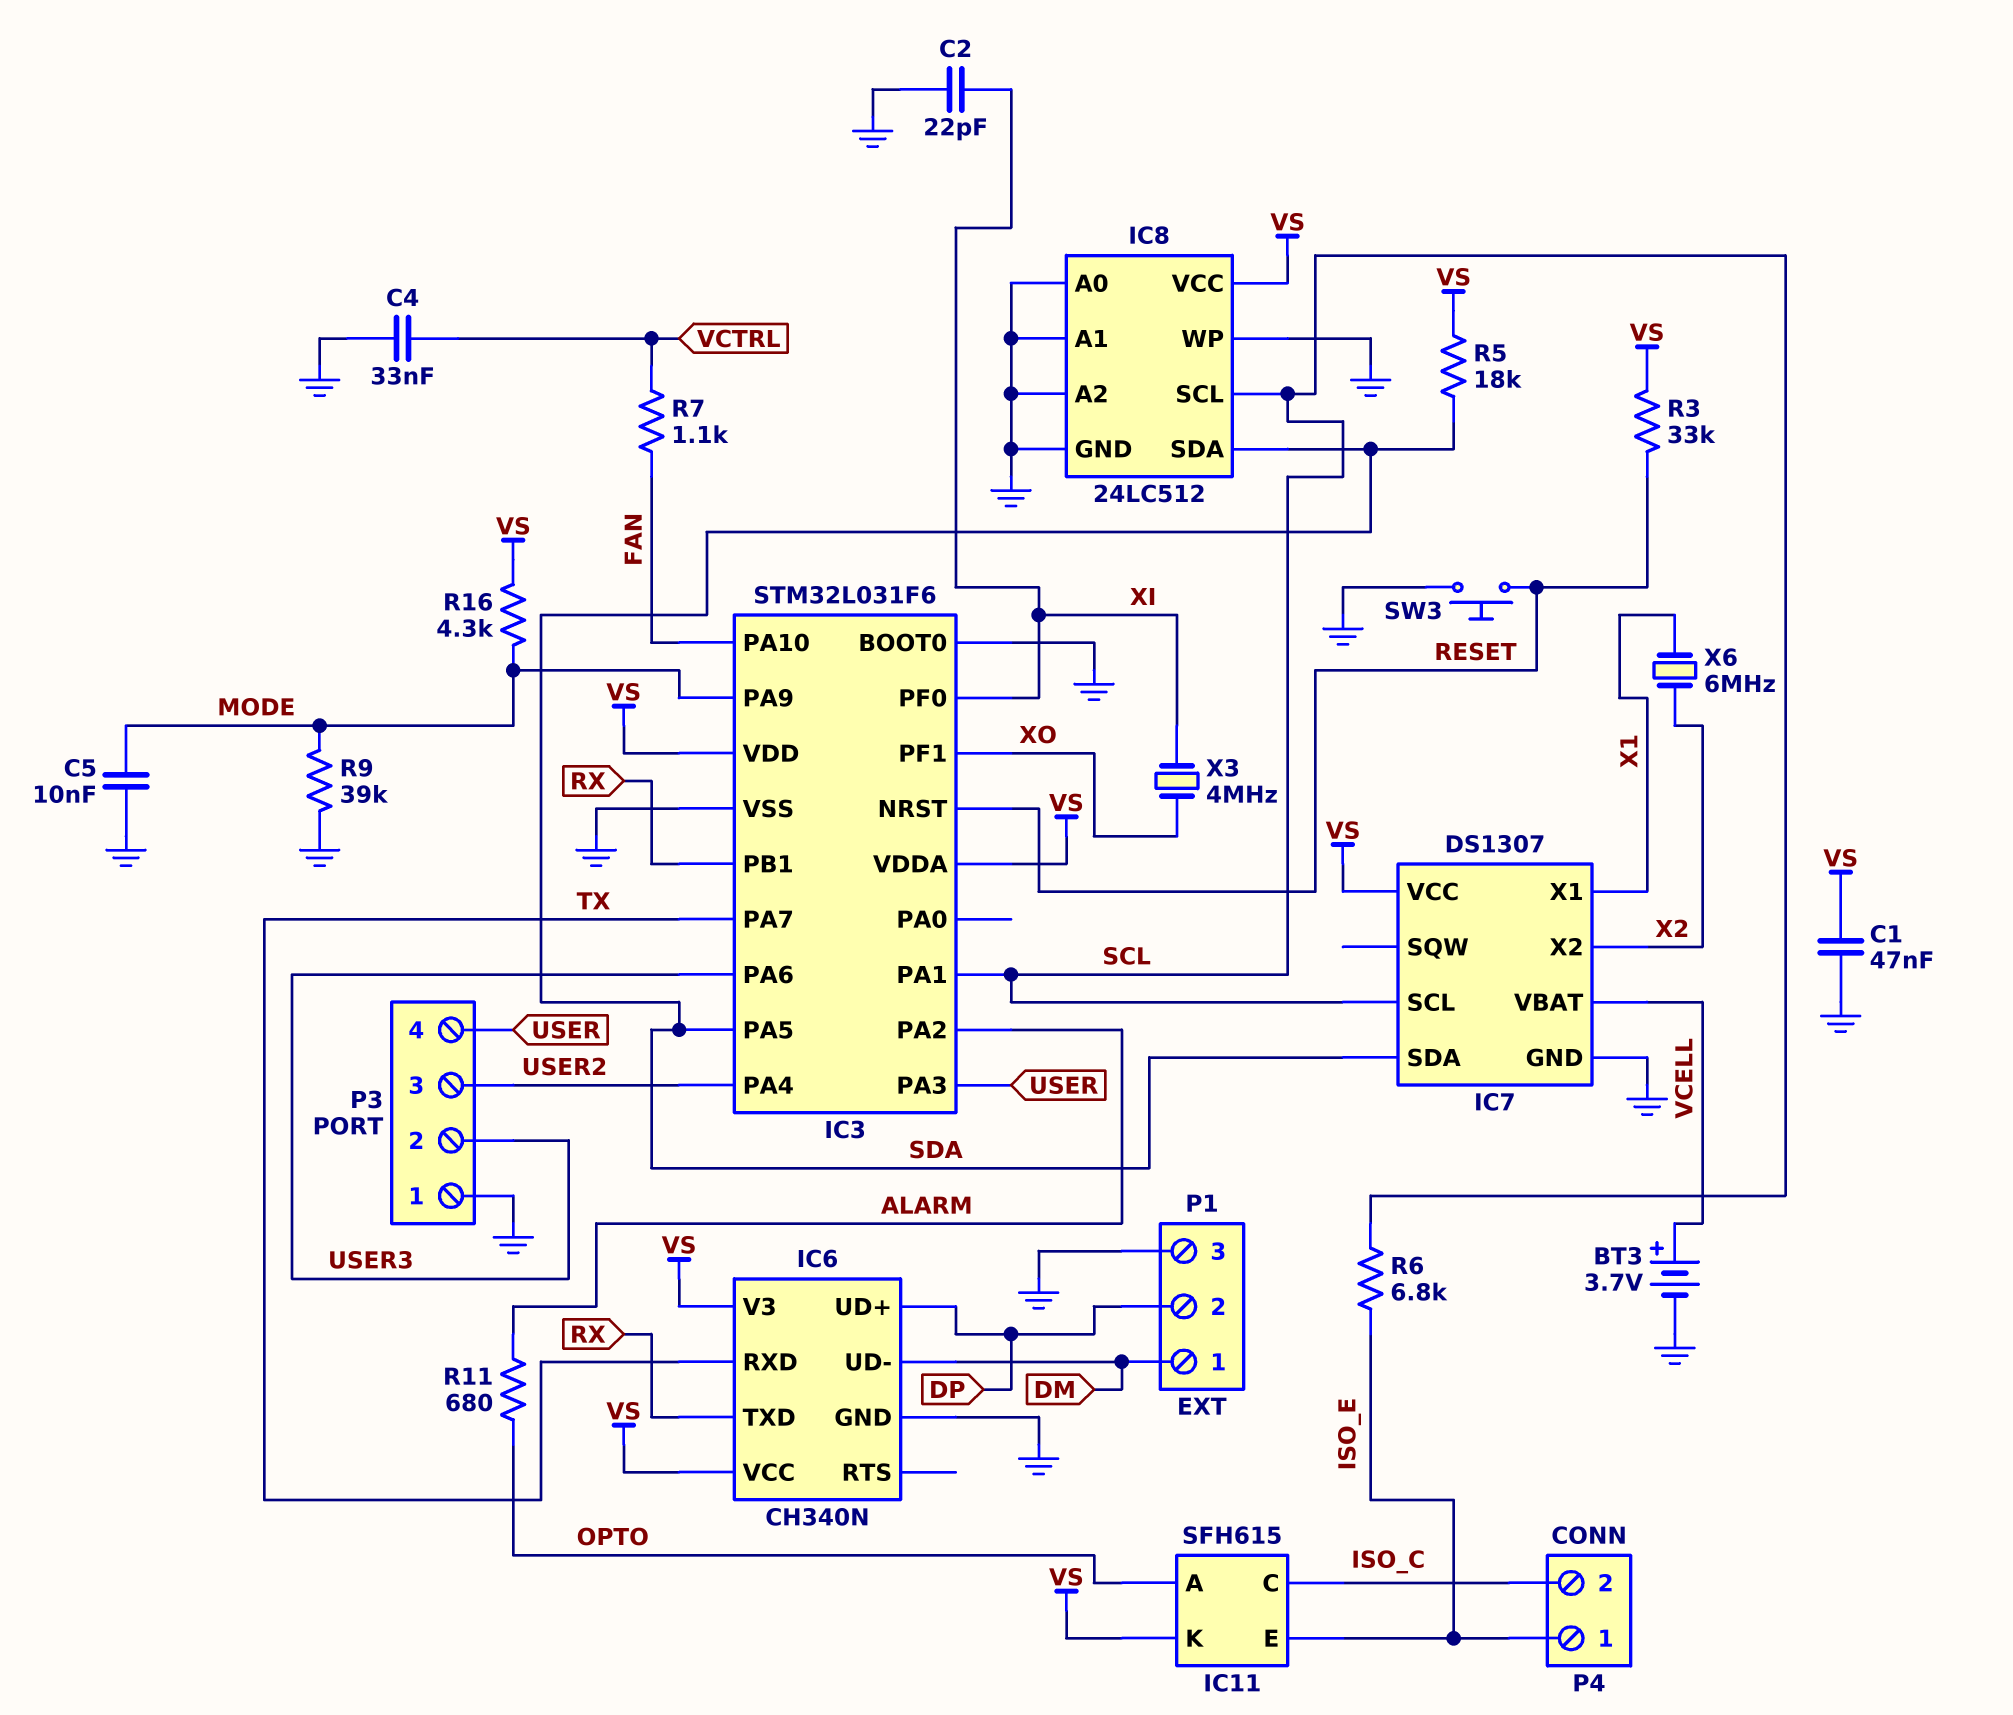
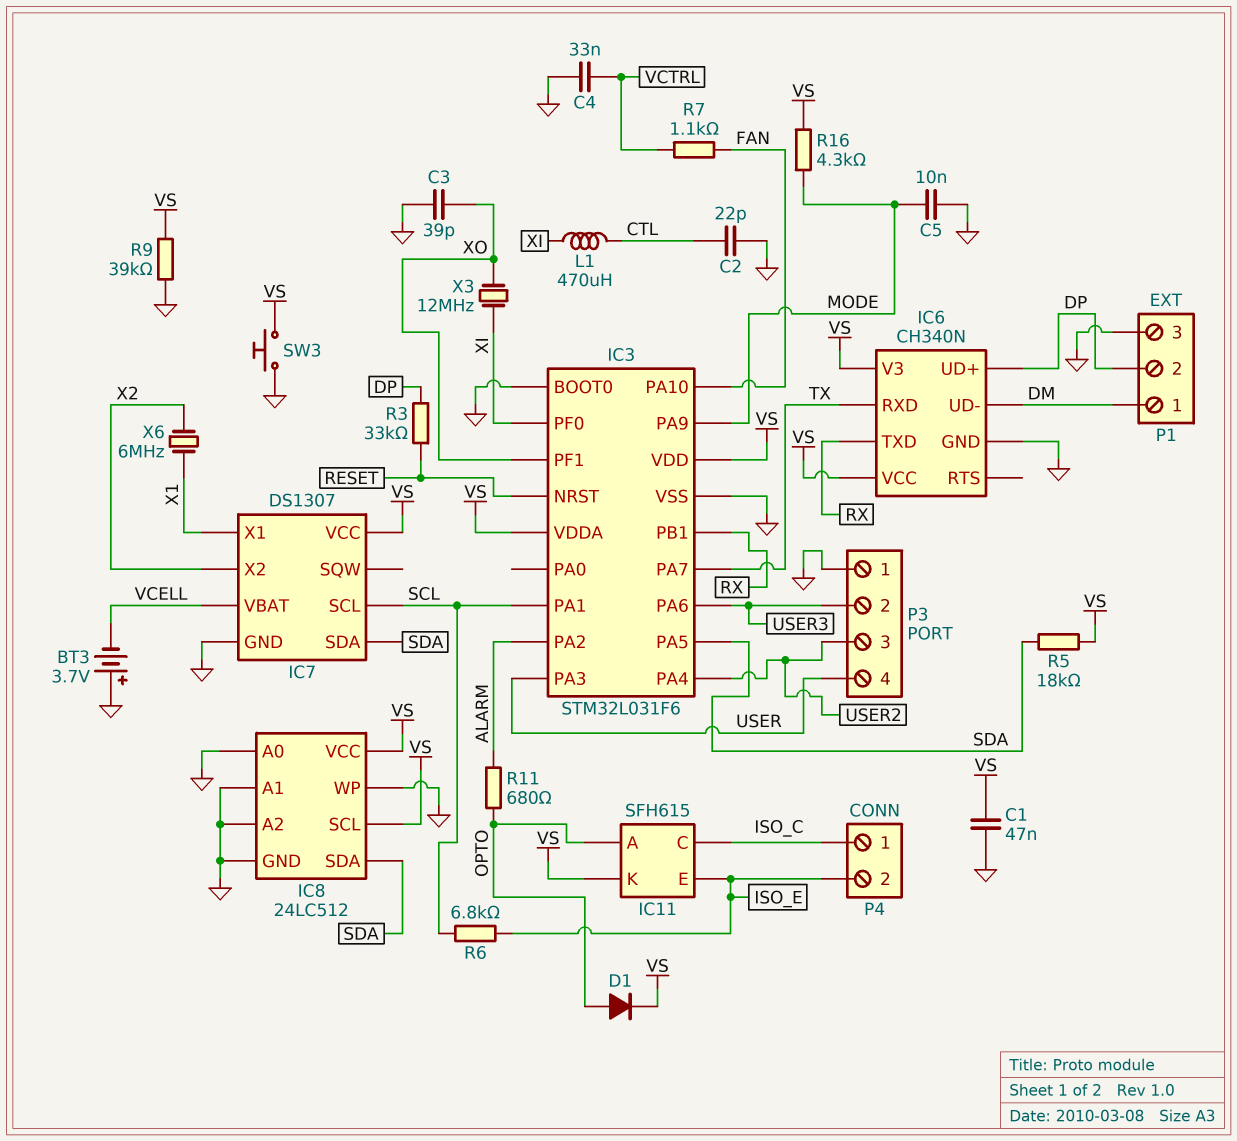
BT3: 3.7V (plus VCELL, minus GND) -> 3.7V (plus GND, minus VCELL)
C2: 22pF (GND, XI) -> 22pF (CTL, GND)
C3: none -> 39pF (GND, XO)
D1: none -> diode (A OPTO, K VS)
IC8 pin SCL: SCL -> VS
L1: none -> 470uH (CTL, XI)
P4 pin 1: ISO_E -> ISO_C
P4 pin 2: ISO_C -> ISO_E
R3: 33k (RESET, VS) -> 33k (DP, RESET)
R9: 39k (GND, MODE) -> 39k (GND, VS)
SW3: button (GND, RESET) -> button (GND, VS)
X3: 4MHz (XI, XO) -> 12MHz (XI, XO)

